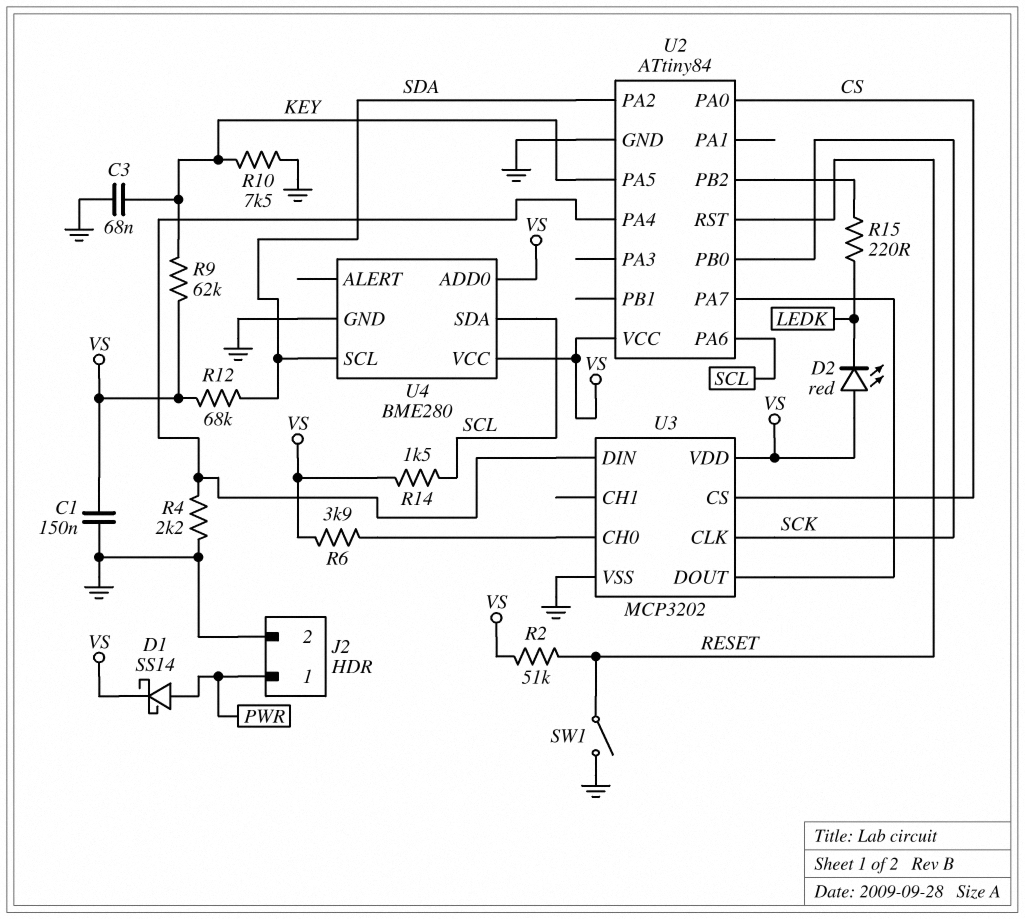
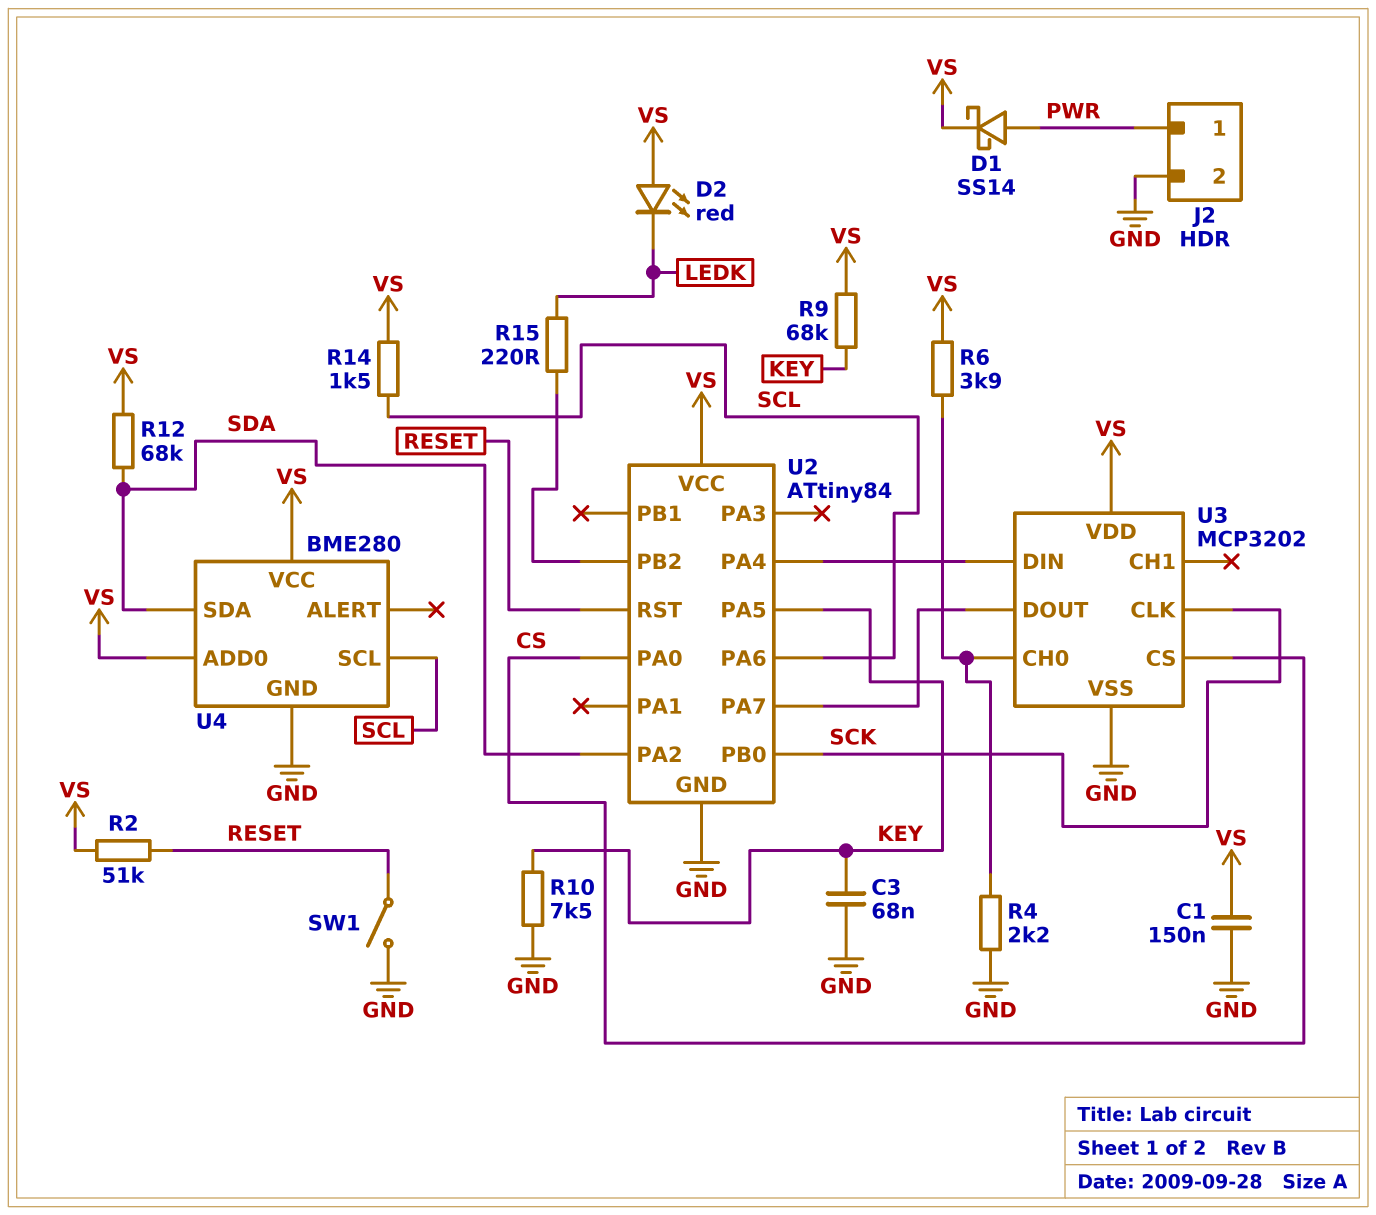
R4: 2.2k (GND, U2/PA4) -> 2.2k (GND, U3/CH0)
R9: 62k (KEY, VS) -> 68k (KEY, VS)
U4 pin SCL: SDA -> SCL
U4 pin SDA: SCL -> SDA

